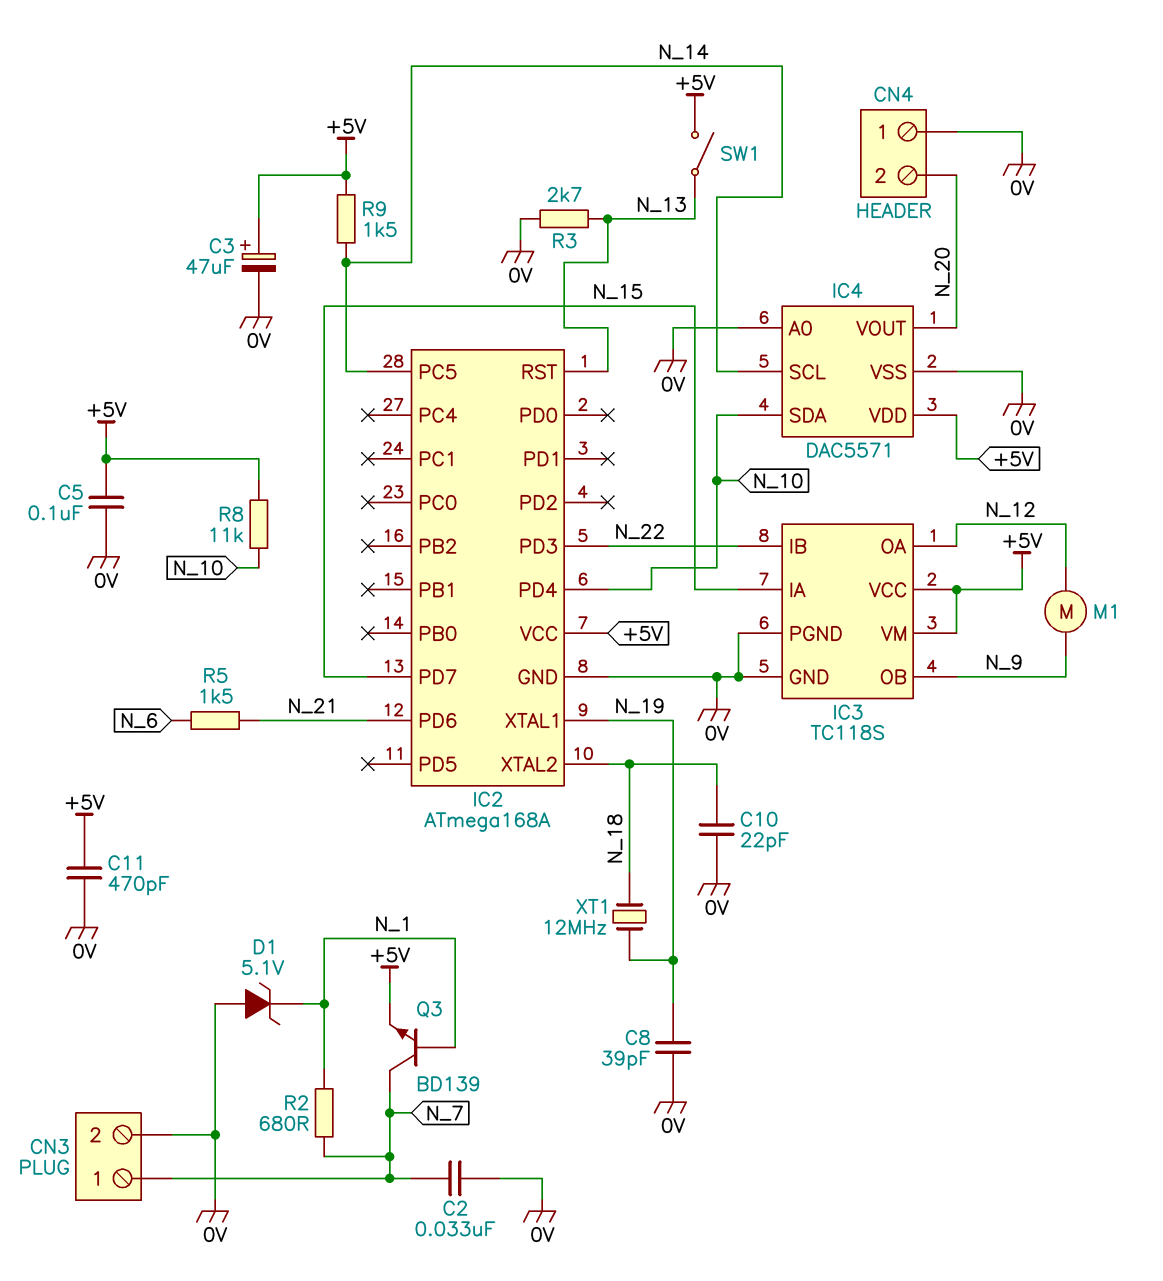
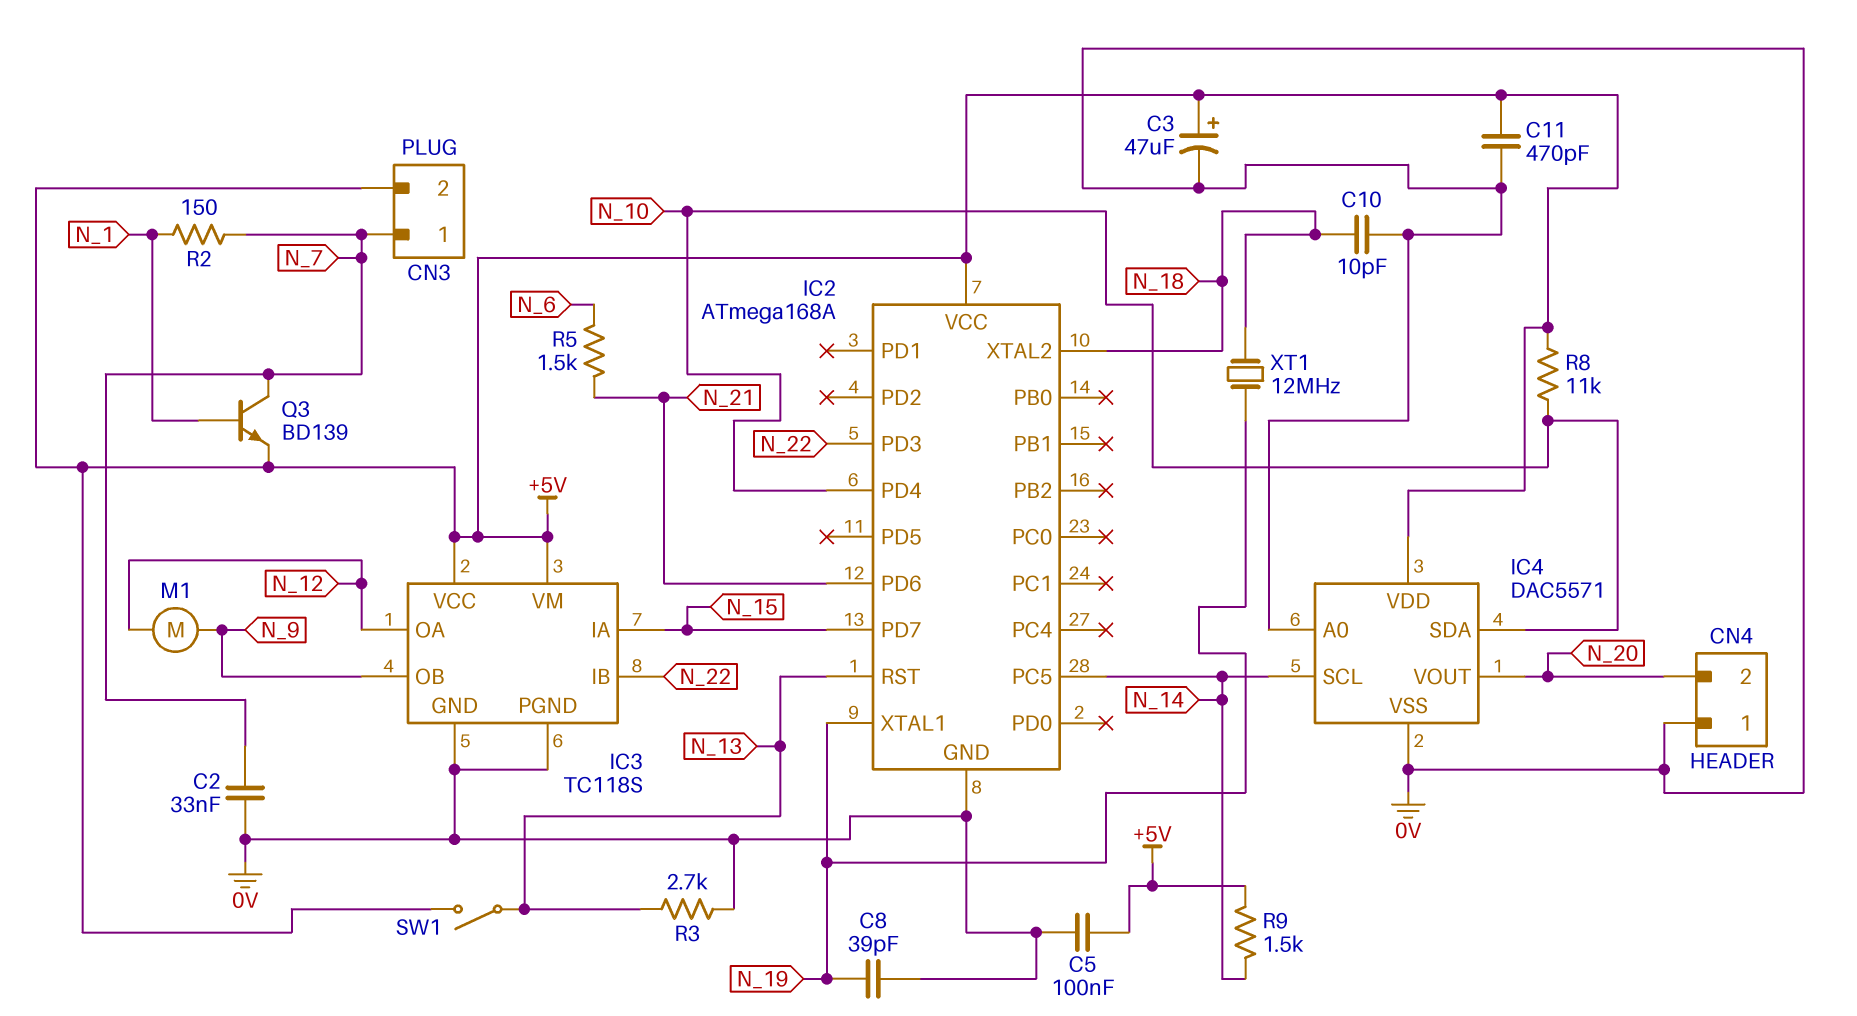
C10: 22pF (0V, N_18) -> 10pF (0V, N_18)
CN3 pin 2: 0V -> +5V
D1: zener 5.1V (A 0V, K N_1) -> none
R2: 680 (N_1, N_7) -> 150 (N_1, N_7)

